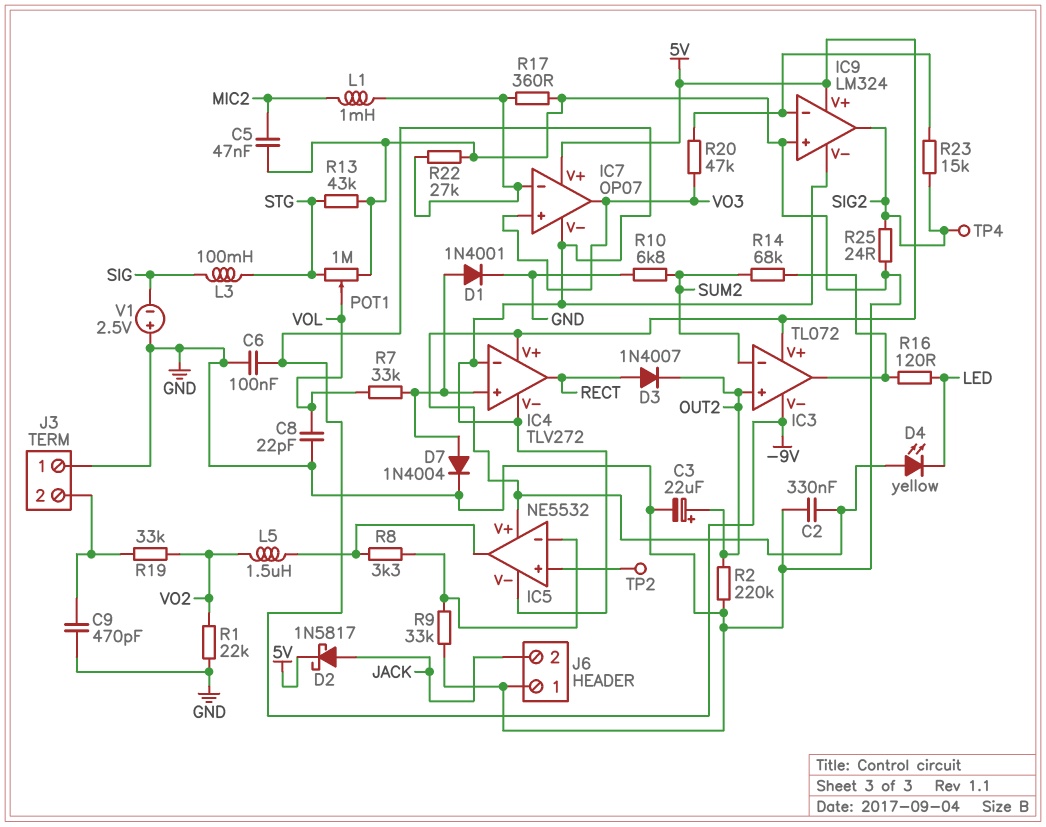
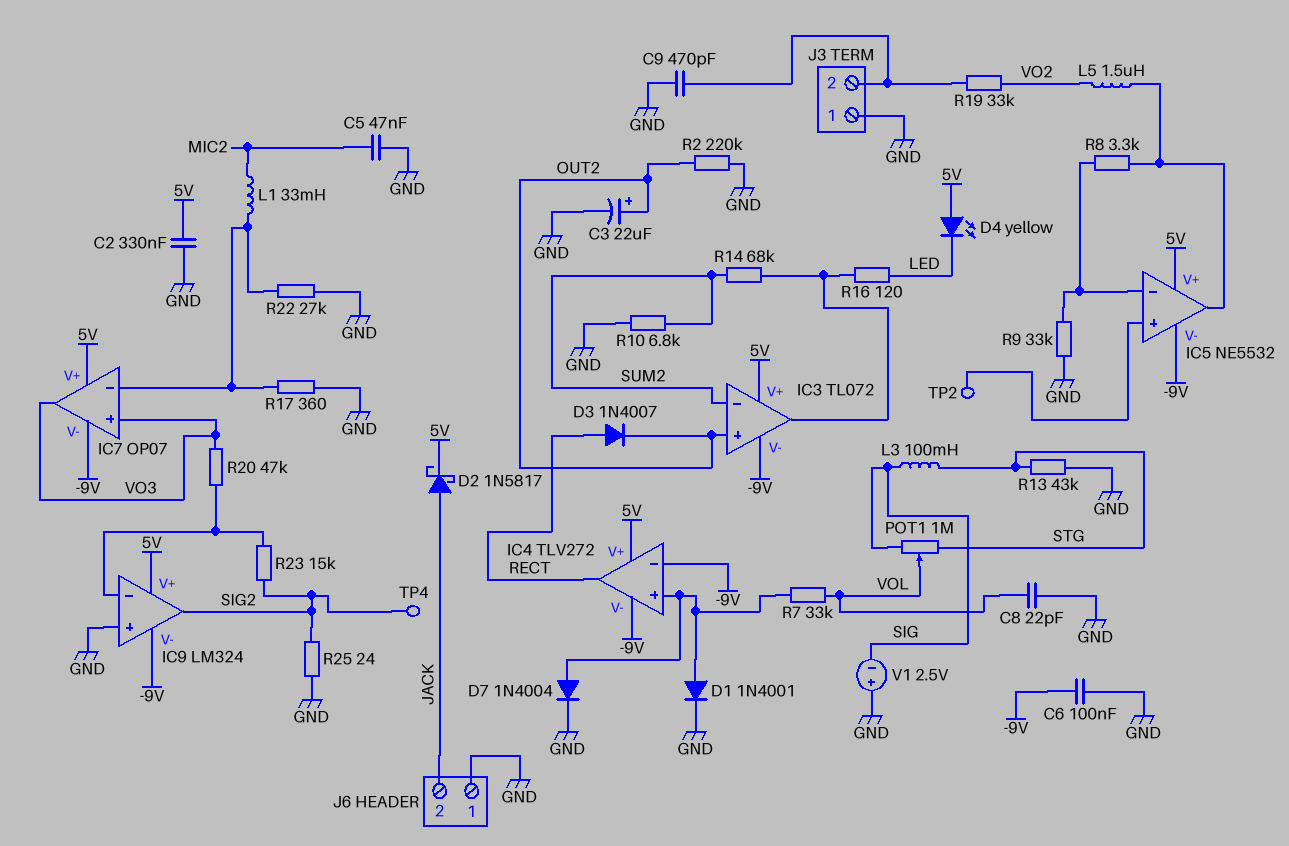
L1: 1mH (IC7/in-, MIC2) -> 33mH (IC7/in-, MIC2)
POT1: 1M (GND, STG, wiper VOL) -> 1M (SIG, STG, wiper VOL)
R1: 22k (GND, VO2) -> none

